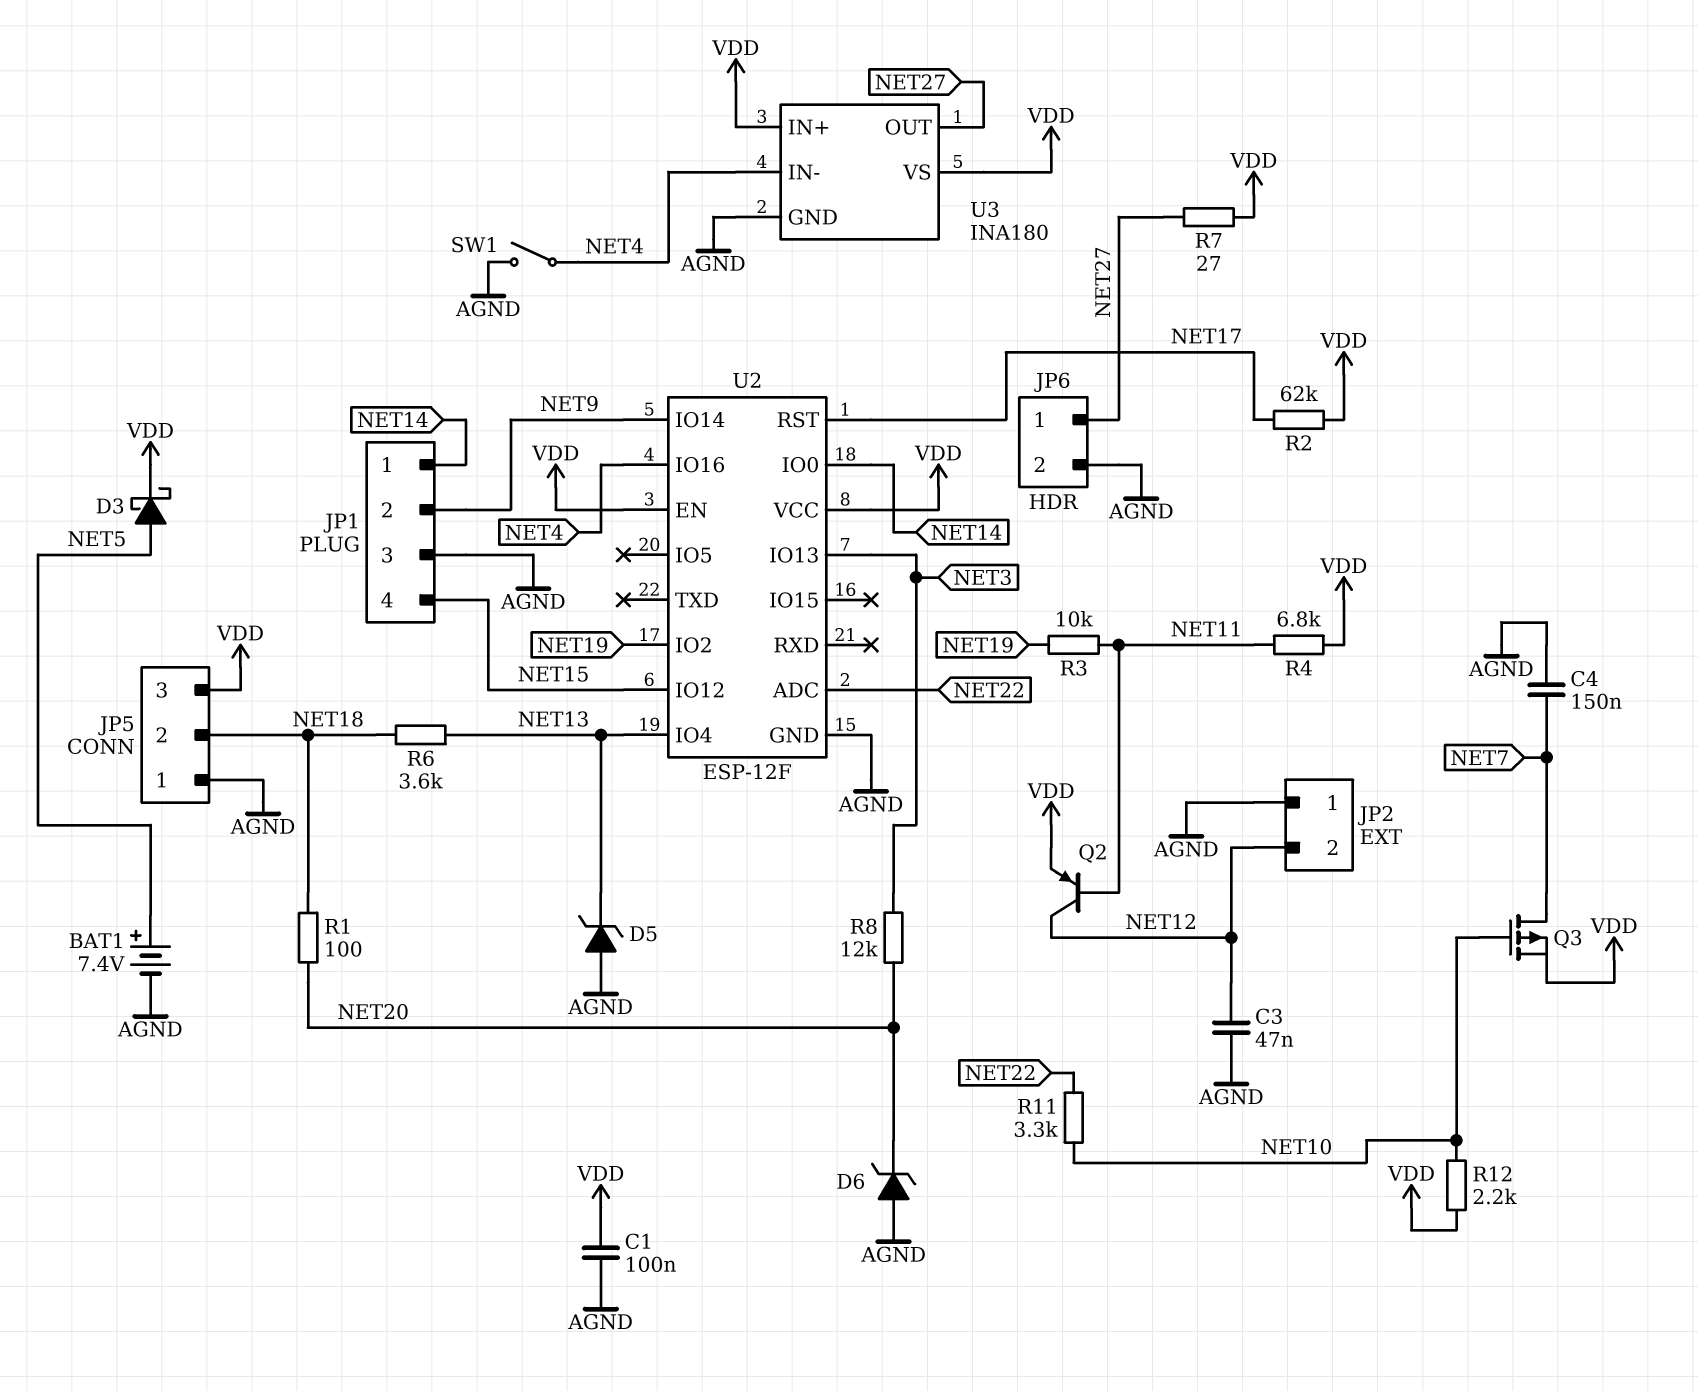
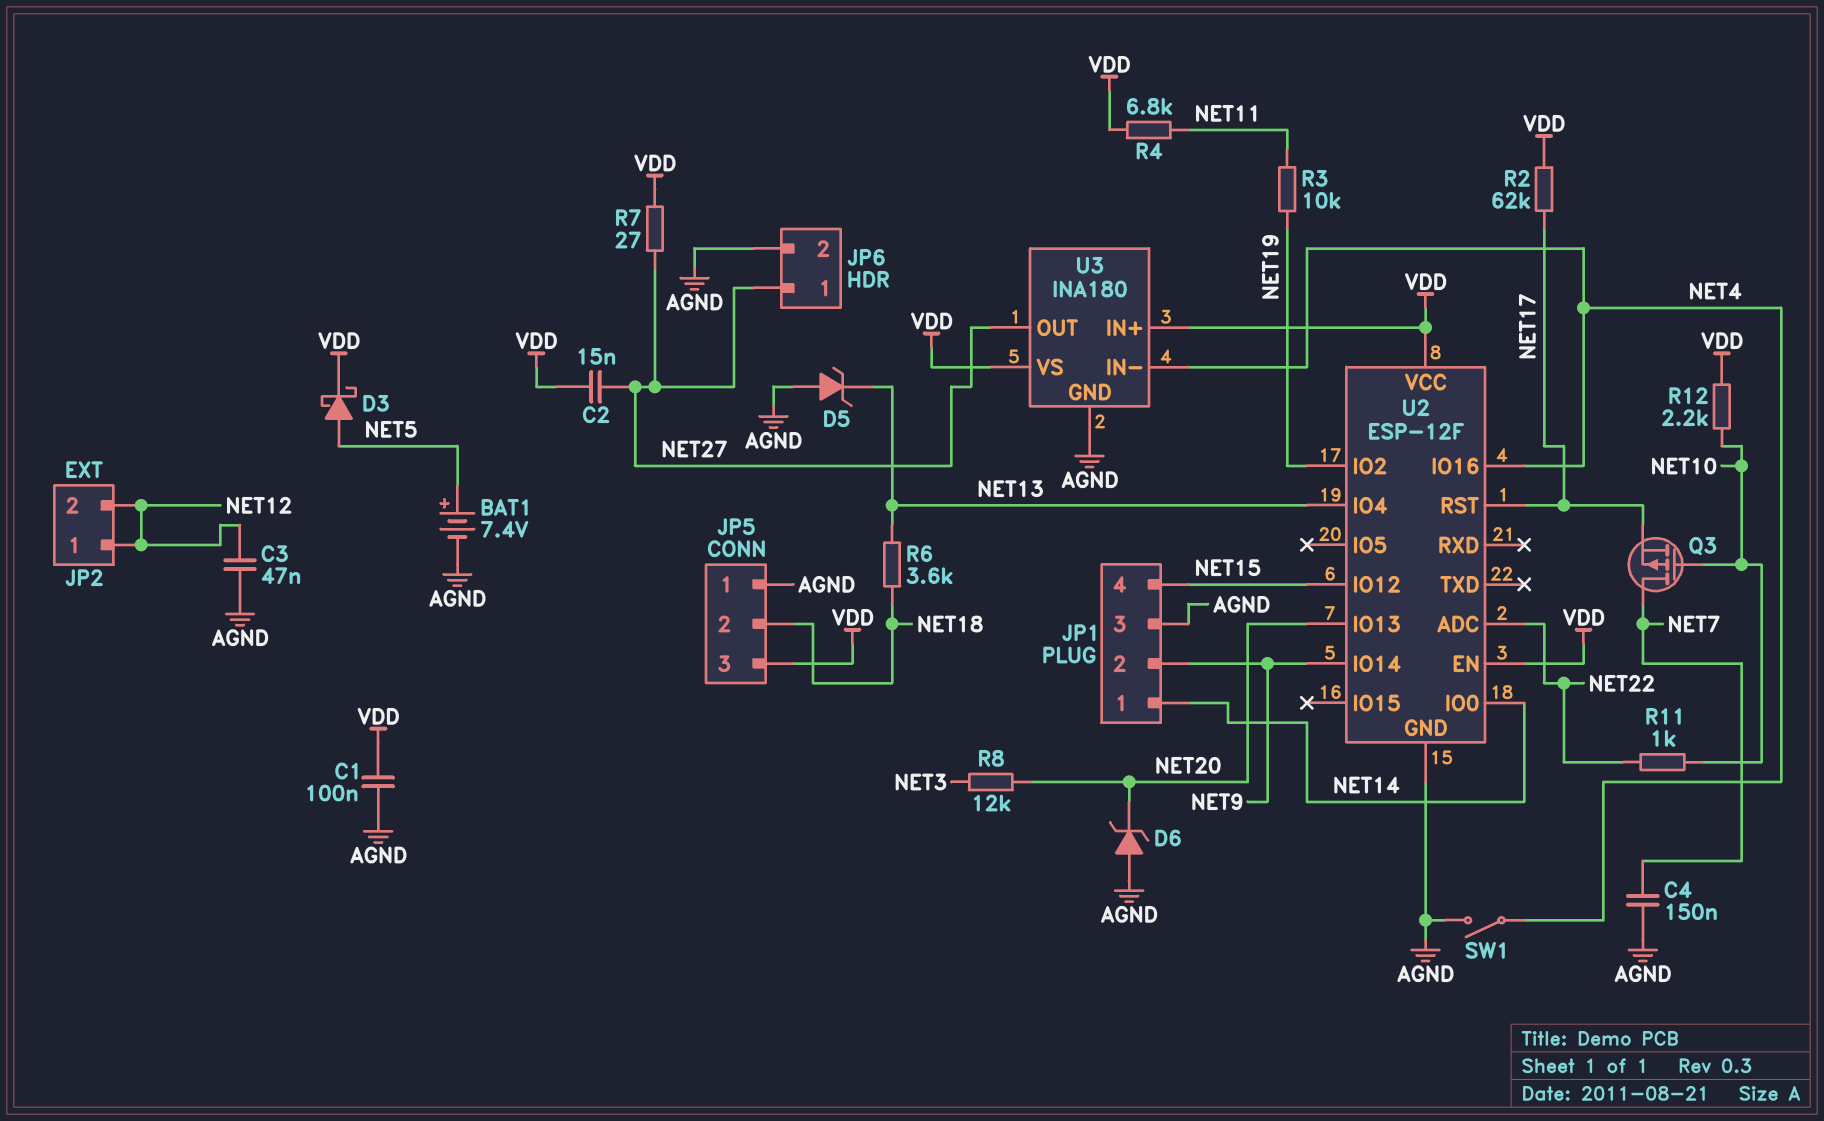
C2: none -> 15nF (NET27, VDD)
JP2 pin 1: AGND -> NET12
Q2: PNP (B NET11, C NET12, E VDD) -> none
Q3: PMOS (G NET10, D NET7, S VDD) -> PMOS (G NET10, D NET7, S NET17)
R1: 100 (NET18, NET20) -> none
R11: 3.3k (NET10, NET22) -> 1k (NET10, NET22)
U2 pin IO13: NET3 -> NET20

